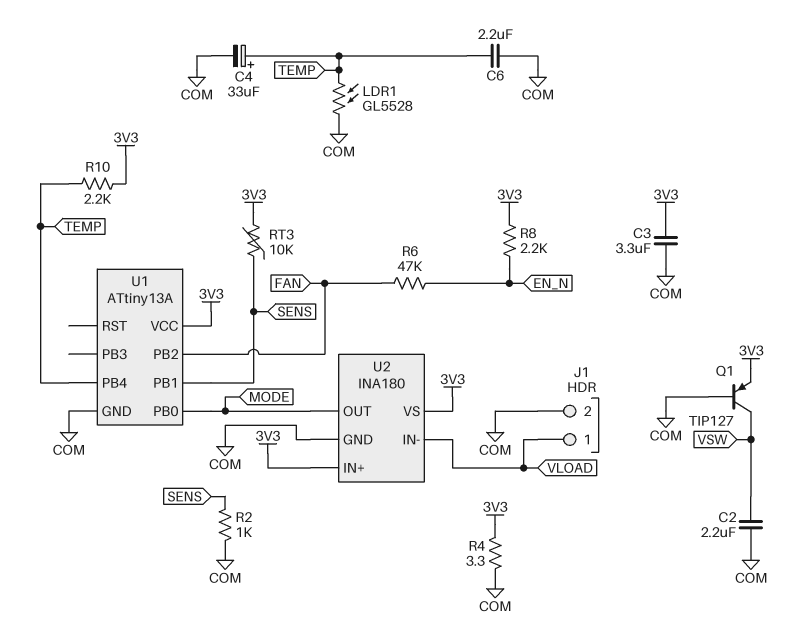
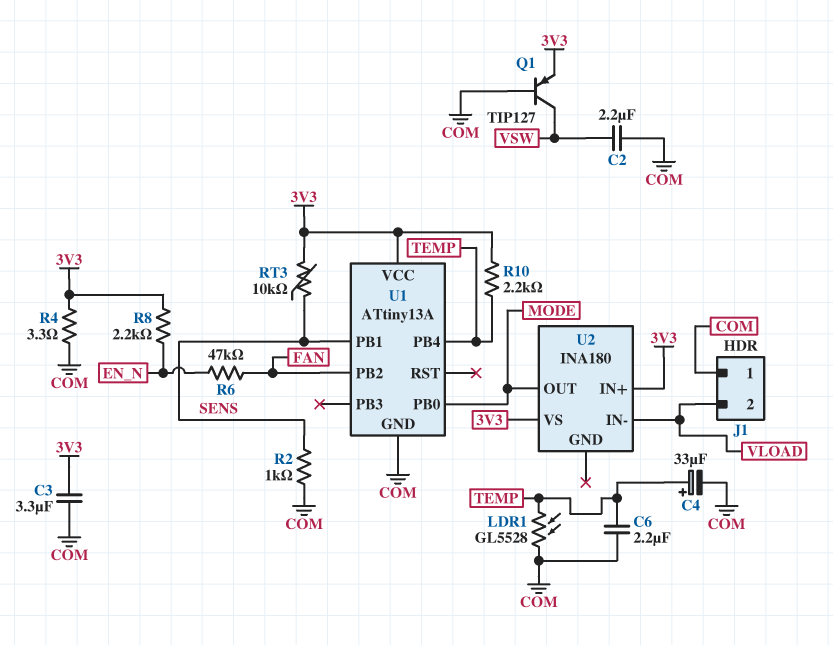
J1 pin 1: VLOAD -> COM
J1 pin 2: COM -> VLOAD
U2 pin GND: COM -> none

